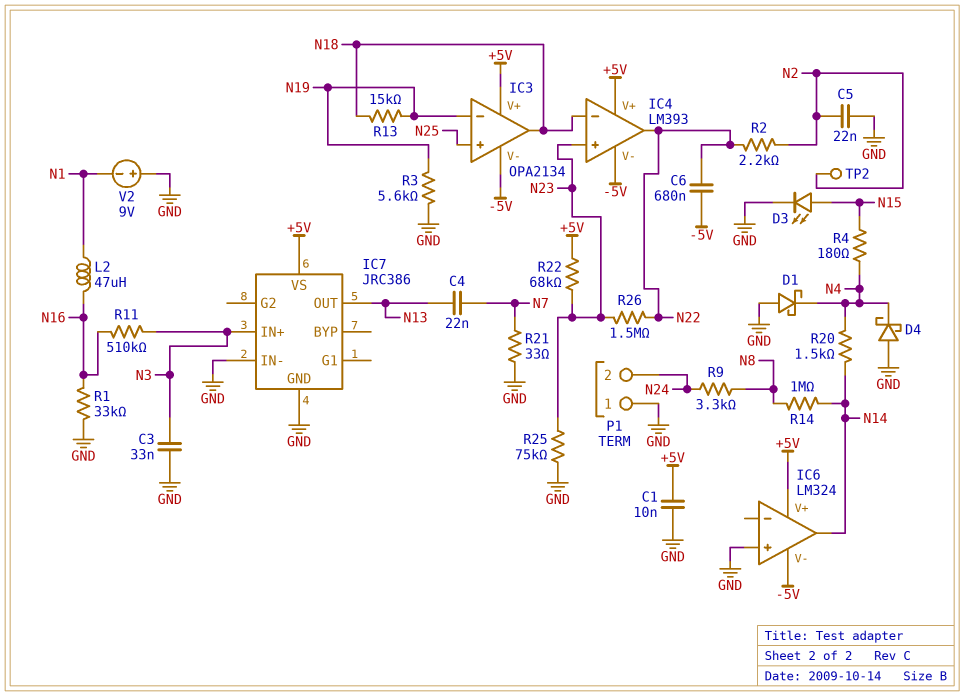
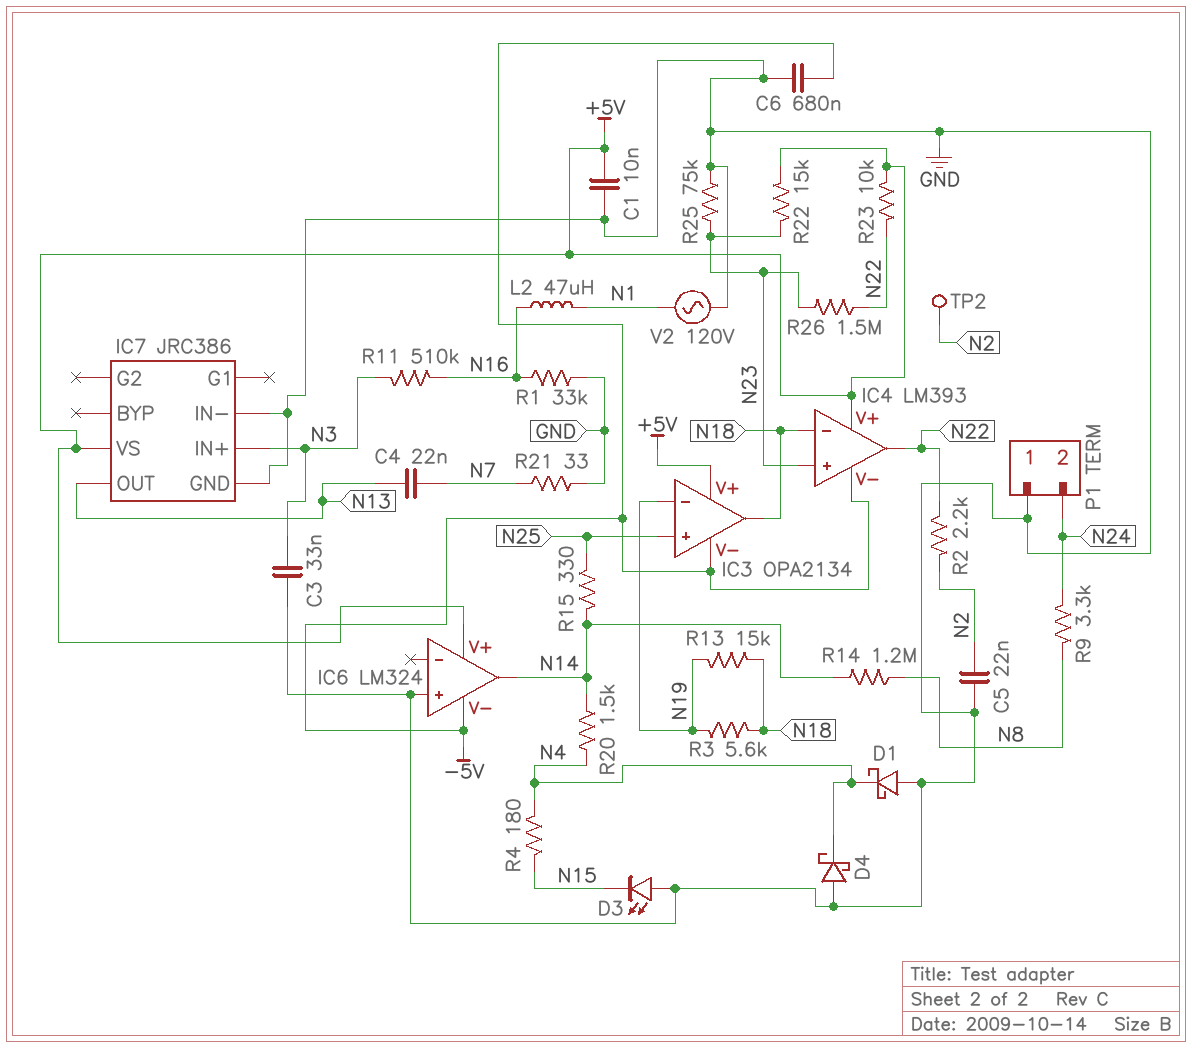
C6: 680nF (-5V, N22) -> 680nF (-5V, GND)
D3: LED (A N15, K GND) -> LED (A GND, K N15)
R3: 5.6k (GND, N19) -> 5.6k (N18, N19)
R14: 1M (N8, N14) -> 1.2M (N8, N14)
R15: none -> 330 (N14, N25)
R22: 68k (+5V, N23) -> 15k (+5V, N23)
R23: none -> 10k (+5V, N22)
V2: 9V (plus GND, minus N1) -> AC 120V (GND, N1)

